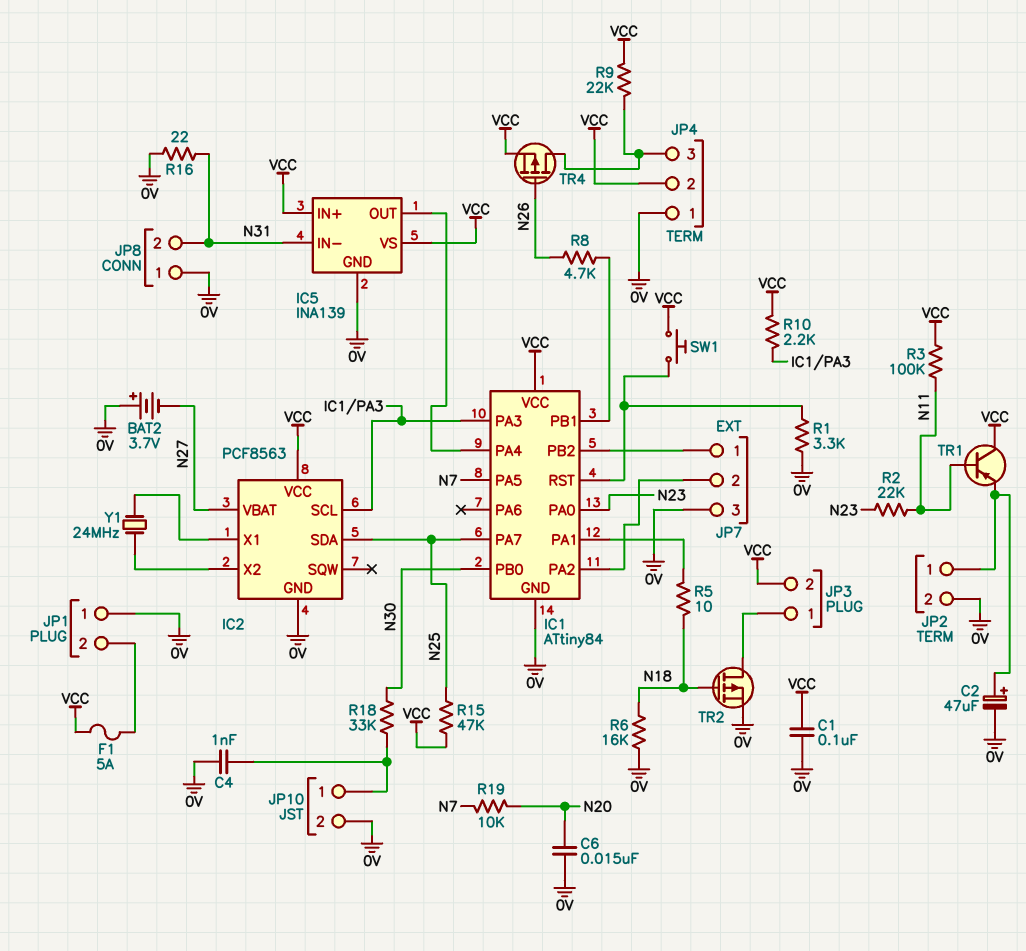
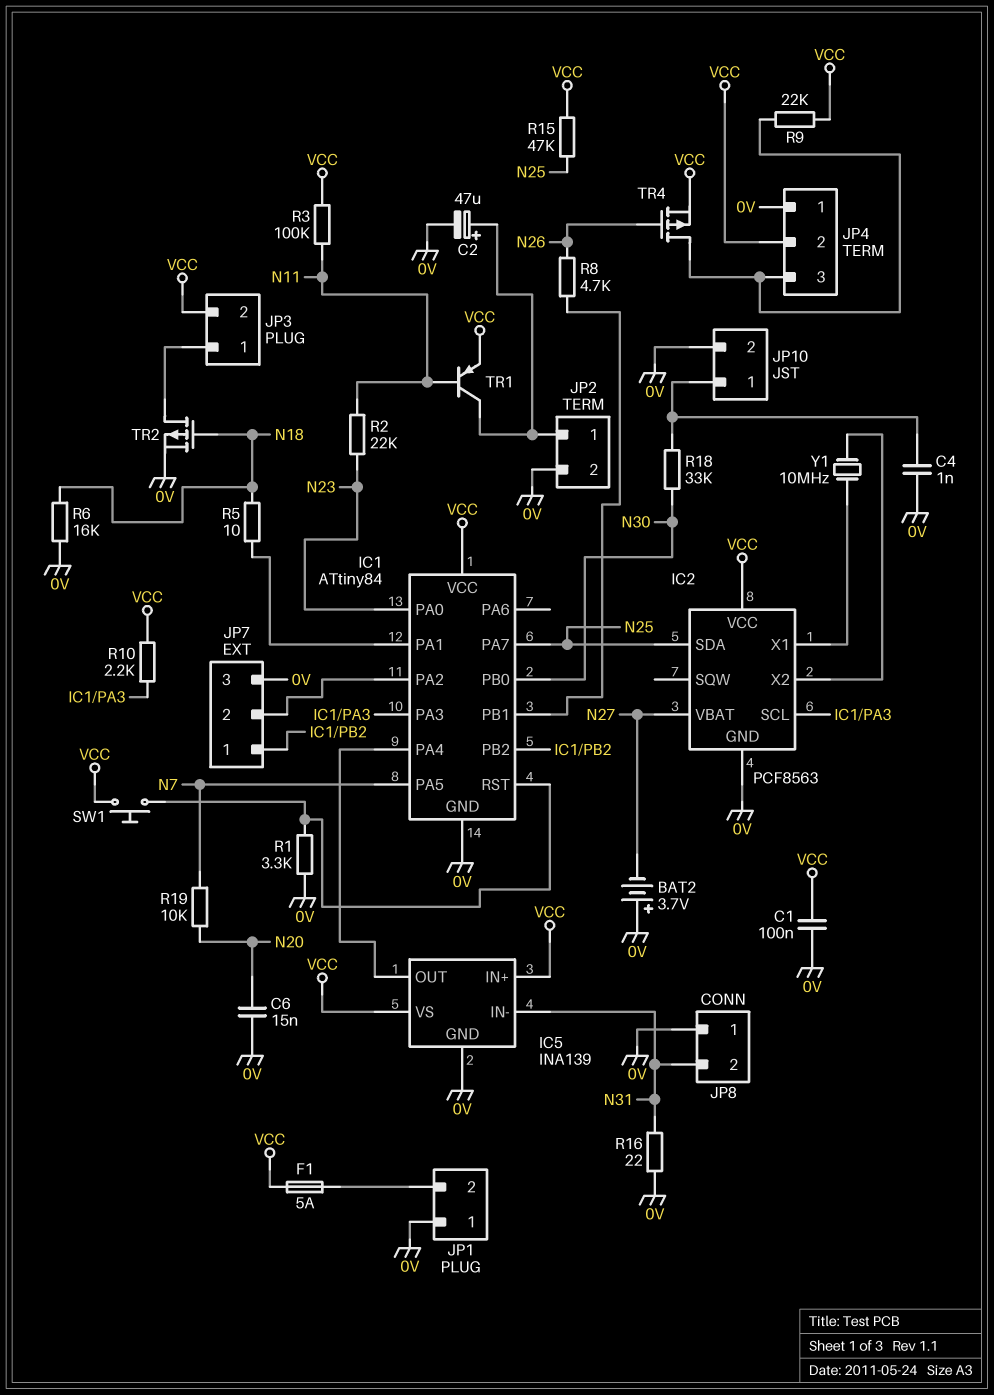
TR1: PNP (B N11, C VCC, E JP2/1) -> PNP (B N11, C JP2/1, E VCC)
Y1: 24MHz (IC2/X1, IC2/X2) -> 10MHz (IC2/X1, IC2/X2)

